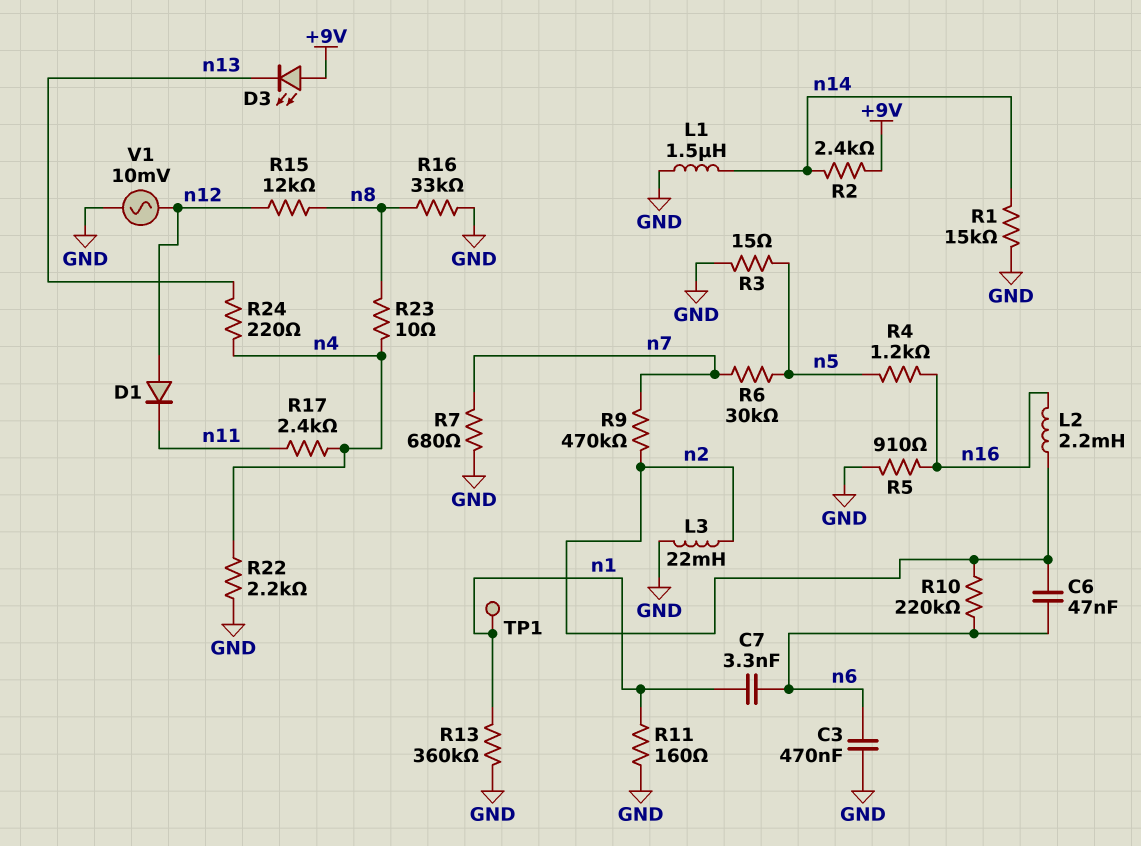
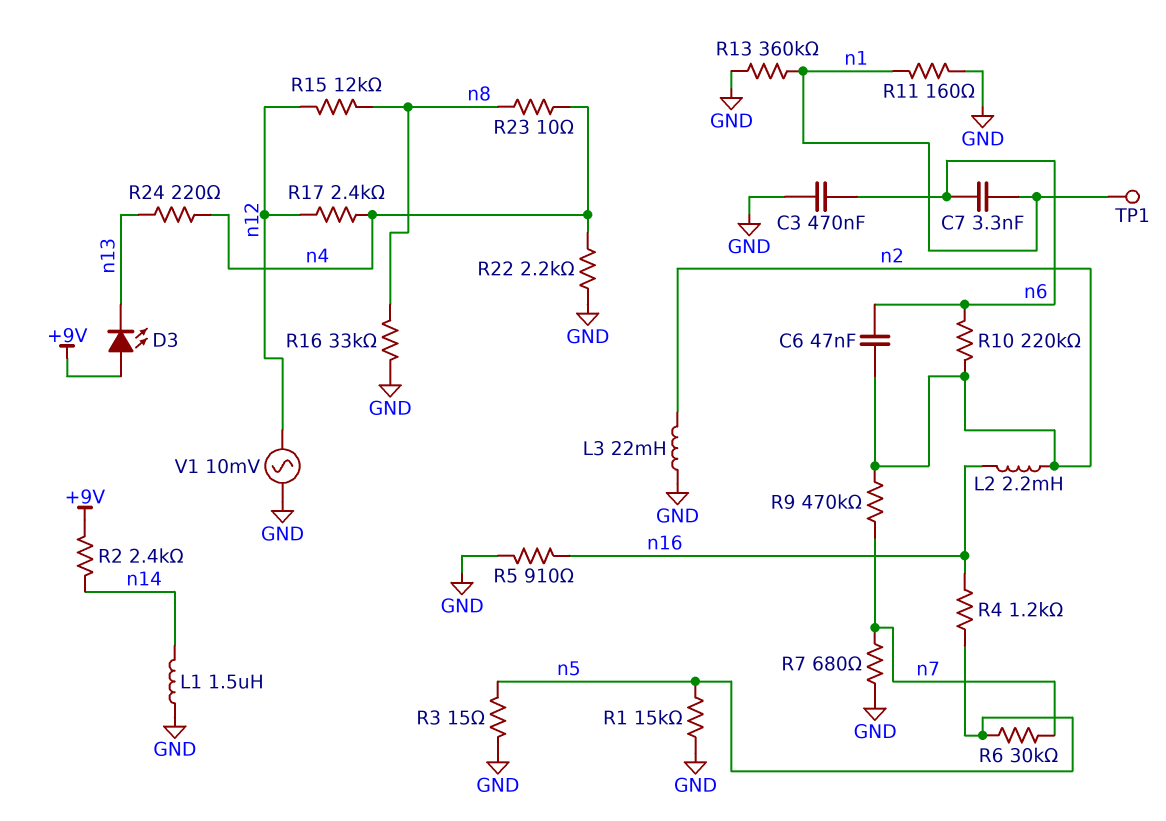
D1: diode (A n12, K n11) -> none
R1: 15k (GND, n14) -> 15k (GND, n5)
R17: 2.4k (n4, n11) -> 2.4k (n4, n12)

